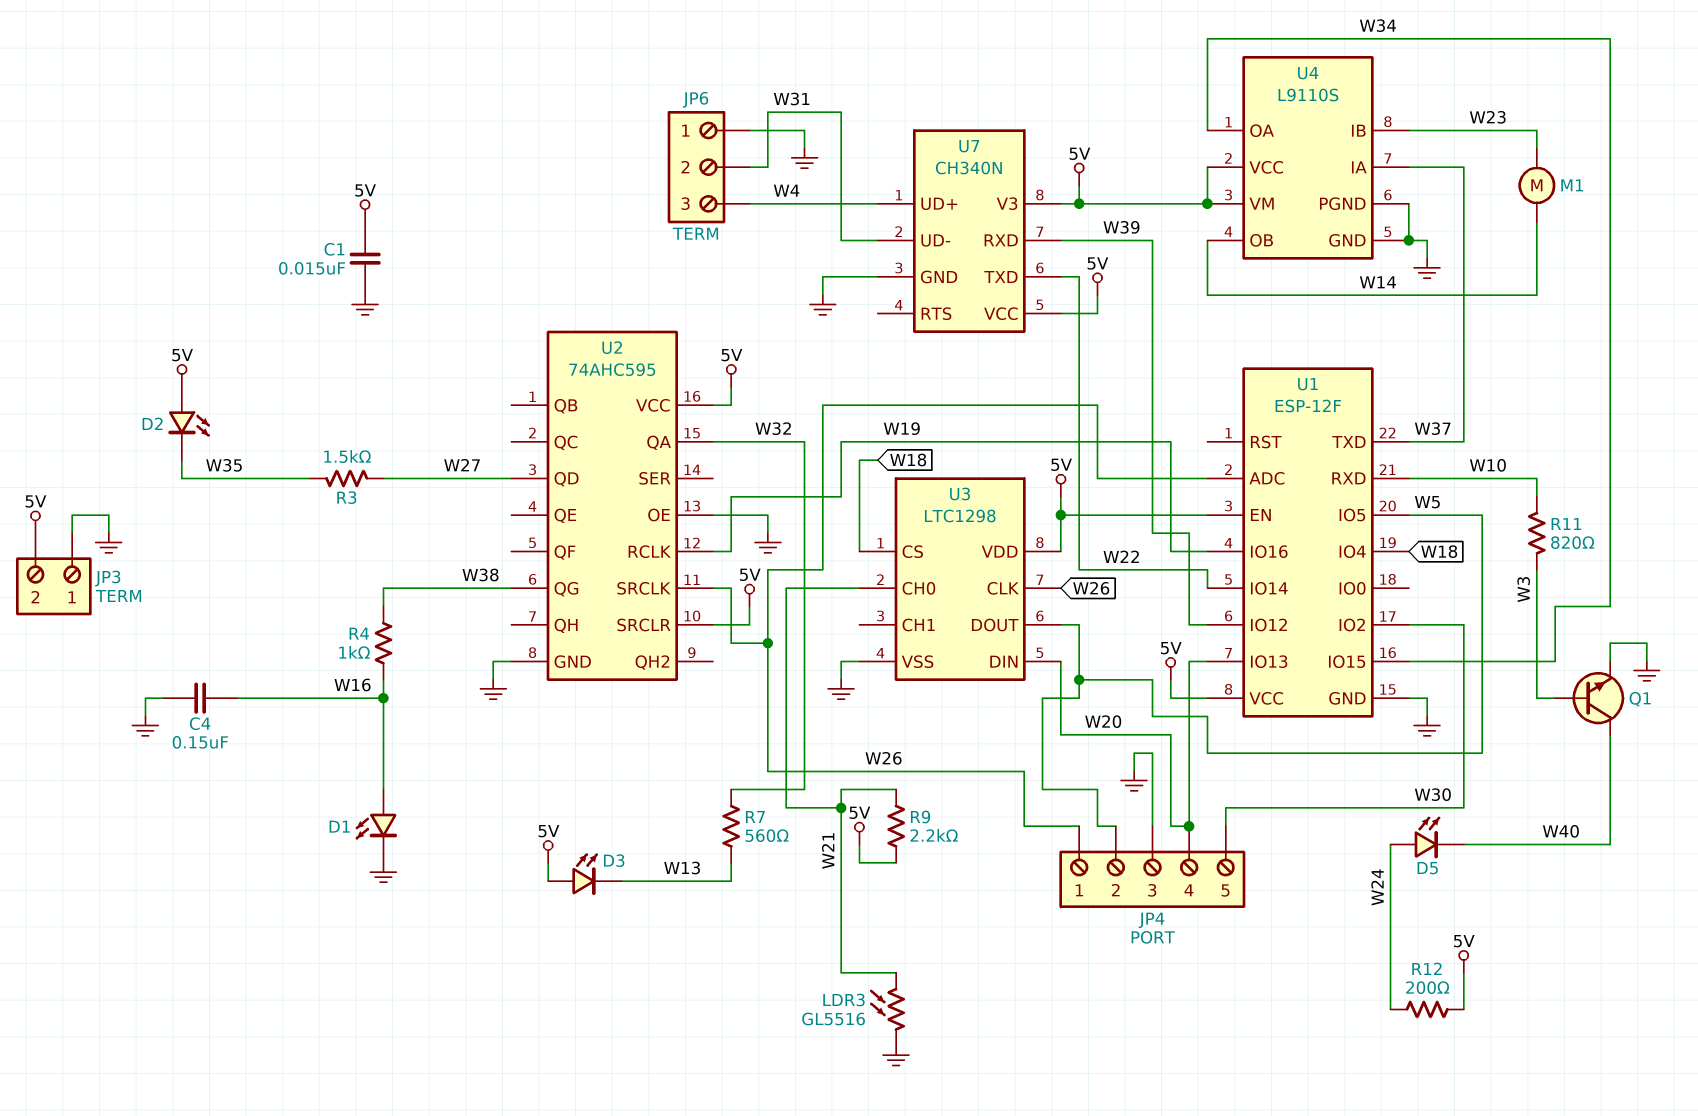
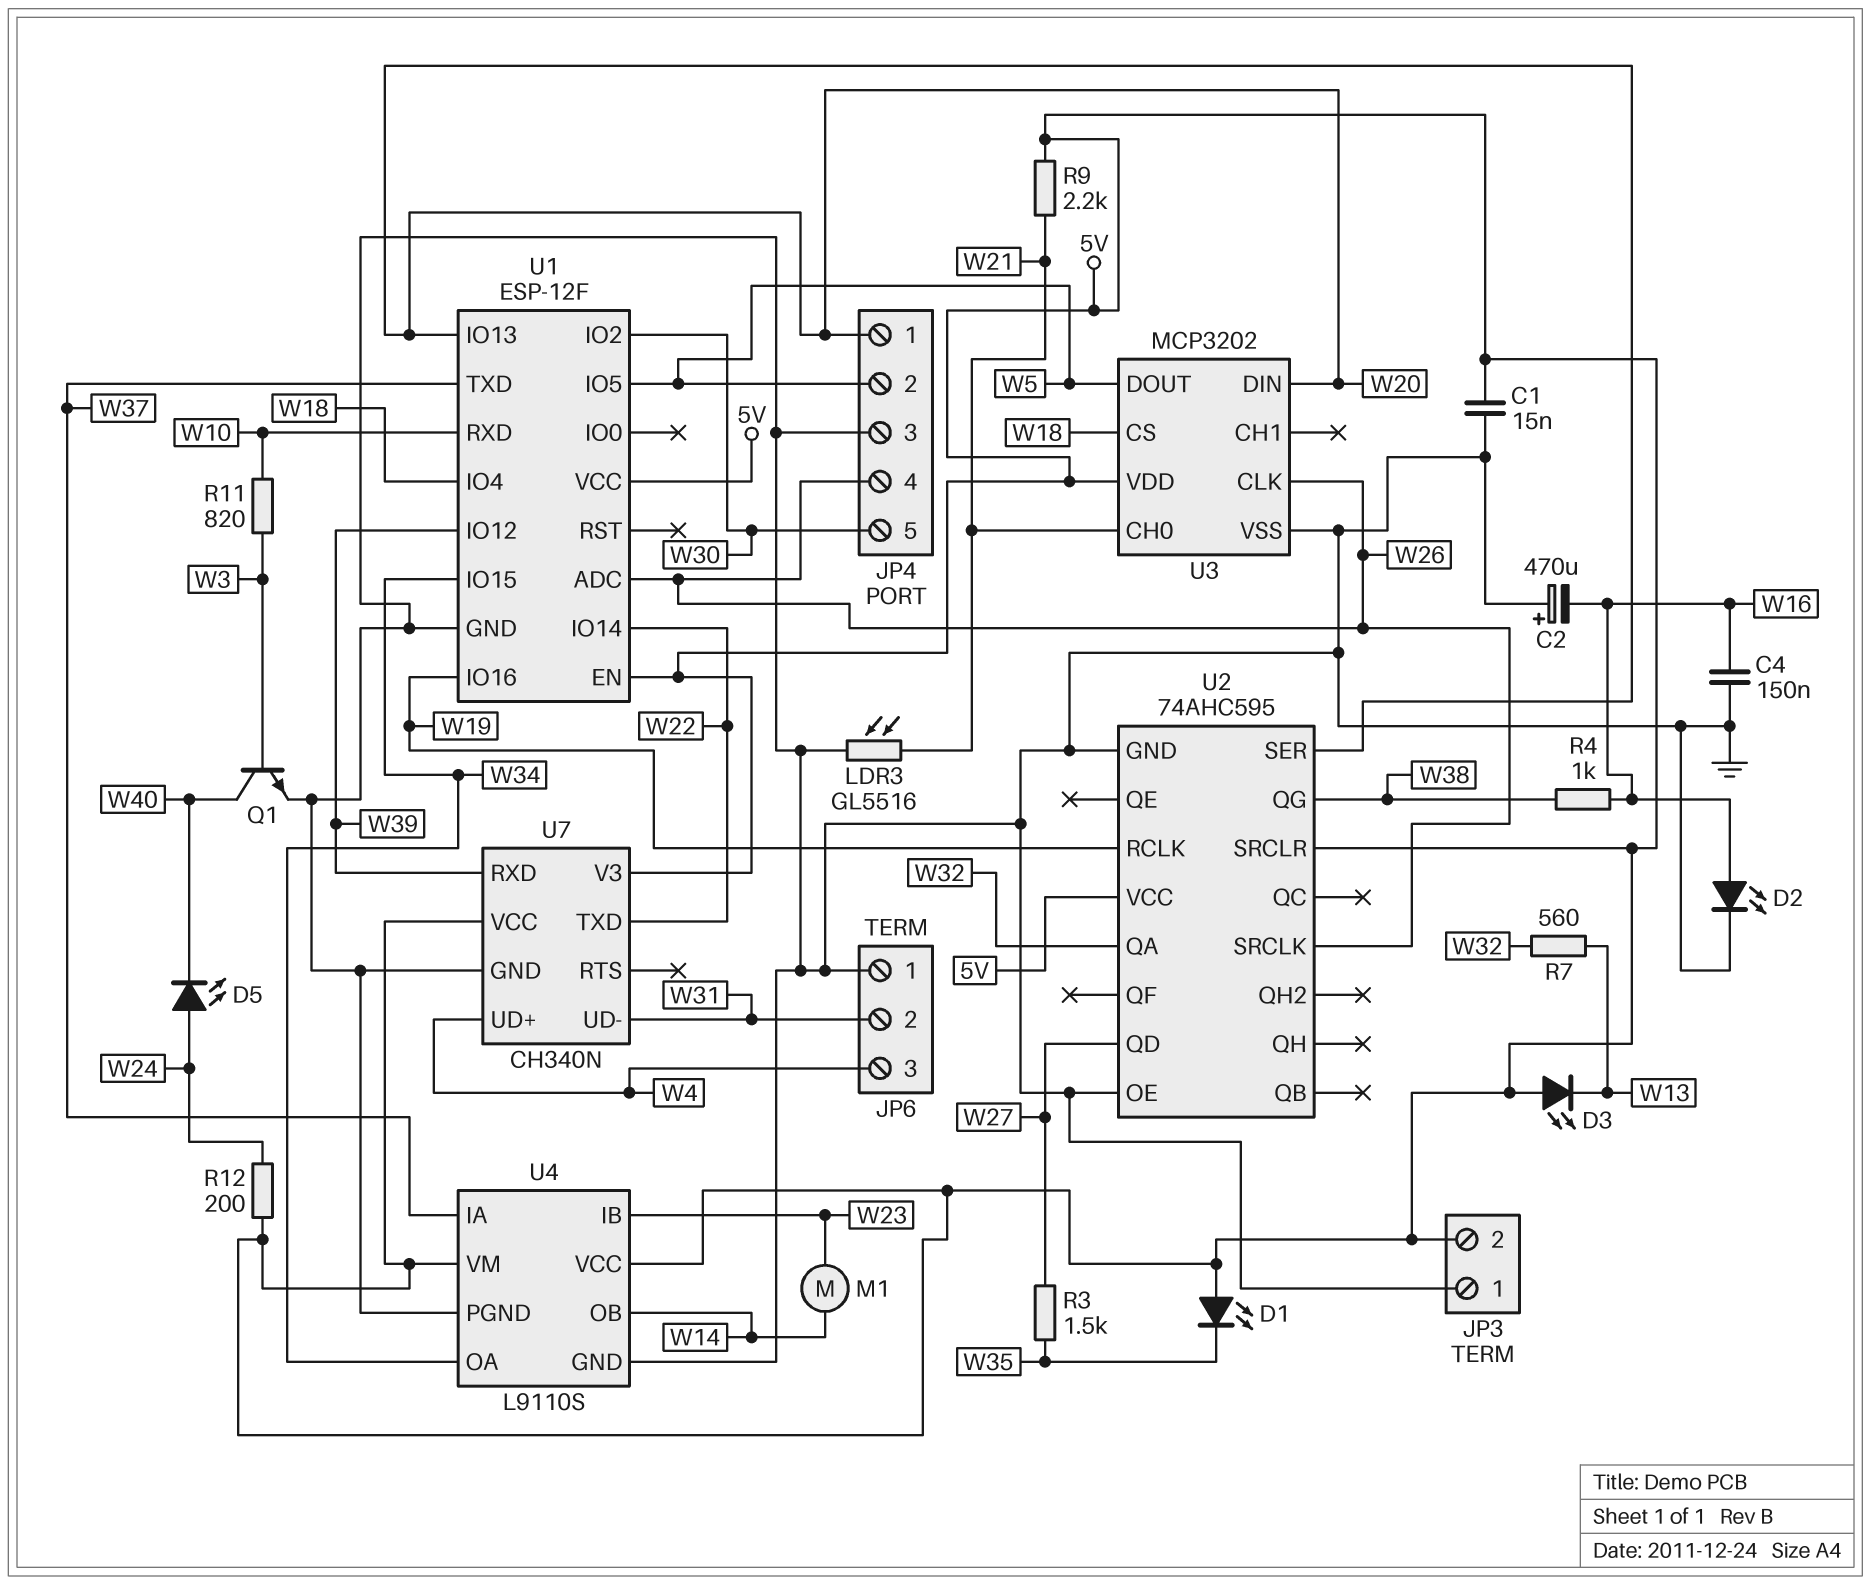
C2: none -> 470uF (plus GND, minus W16)
D1: LED (A W16, K GND) -> LED (A 5V, K W35)
D2: LED (A 5V, K W35) -> LED (A W16, K GND)
JP4 pin 1: W26 -> W20
JP4 pin 4: W20 -> W26
U2 pin SER: none -> W20
U3: LTC1298 -> MCP3202

